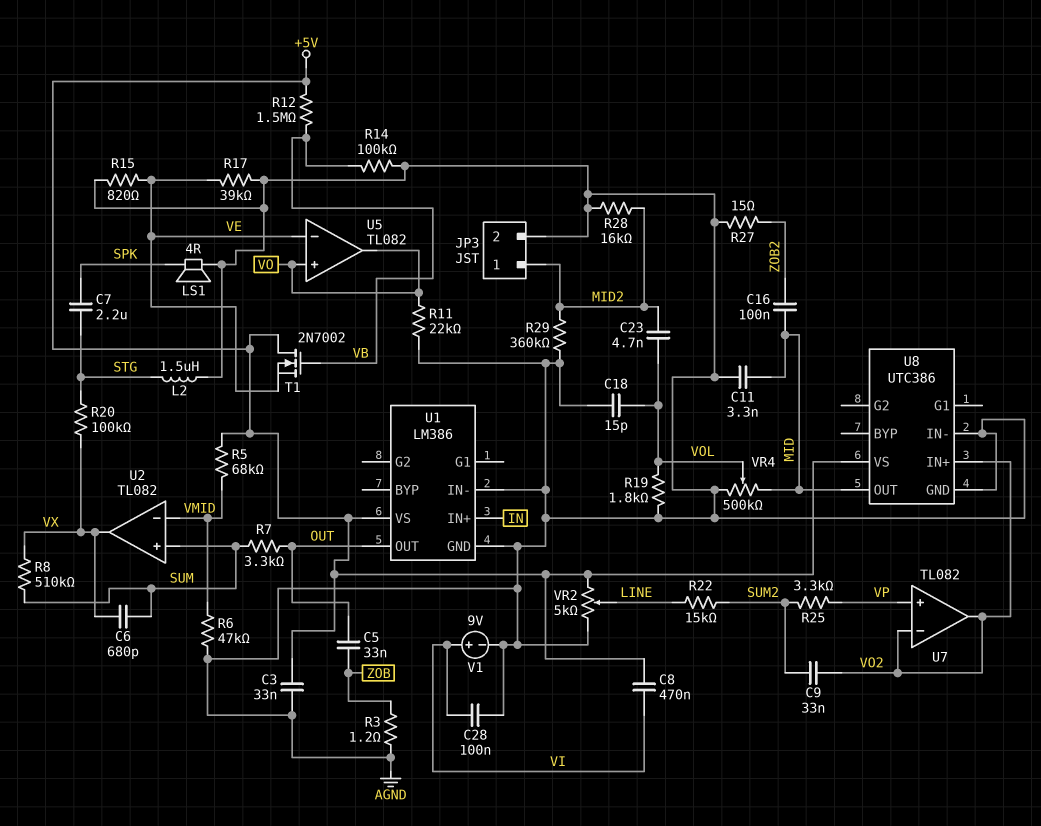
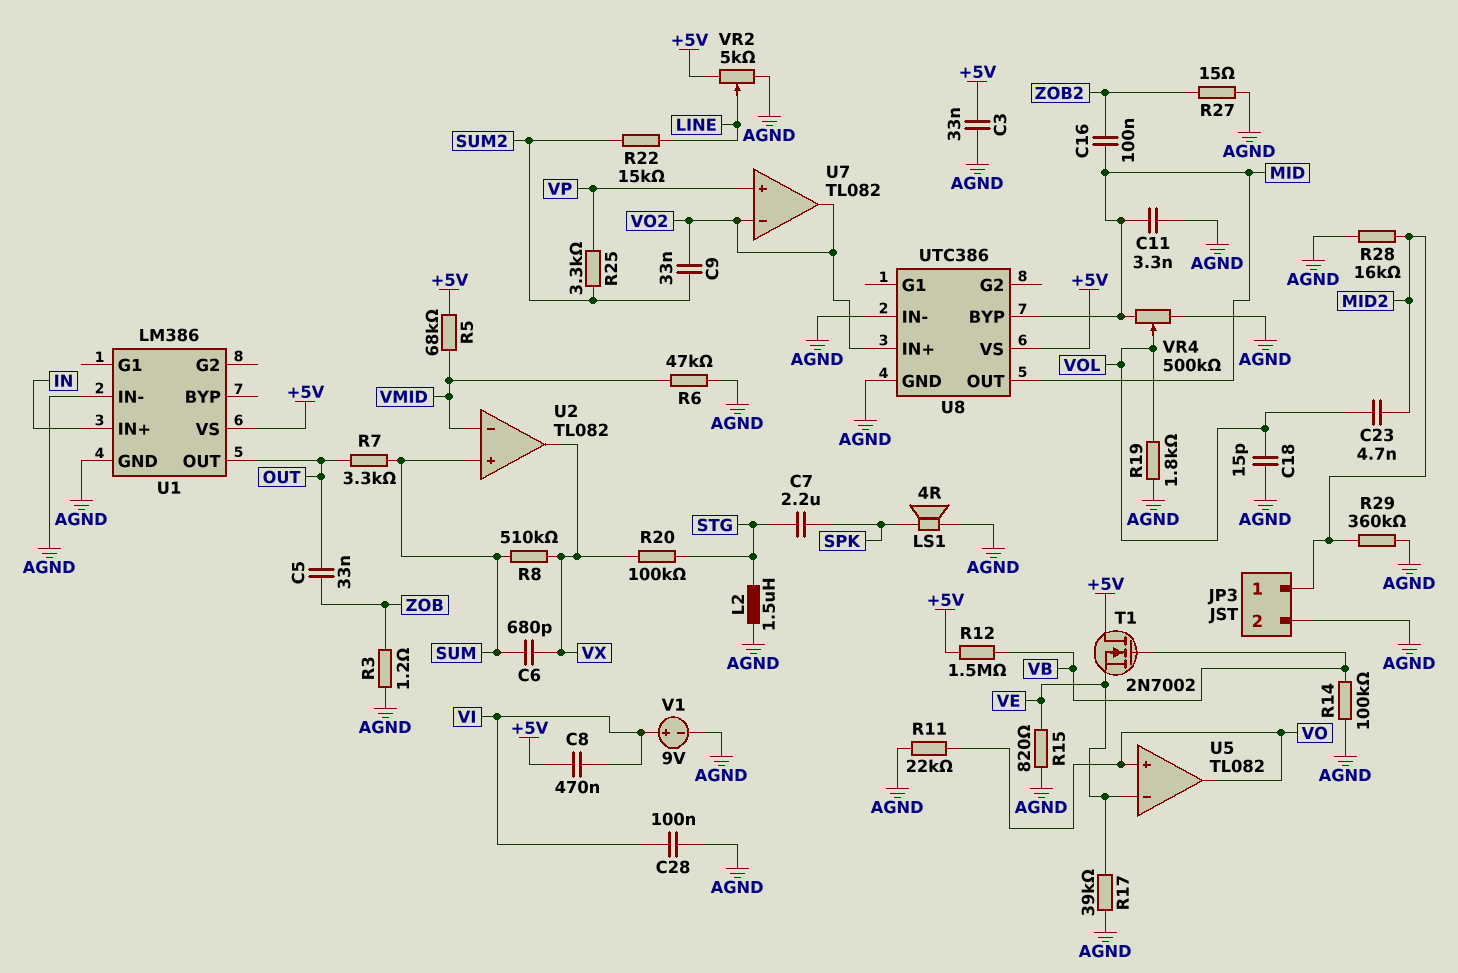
U8 pin BYP: none -> MID

